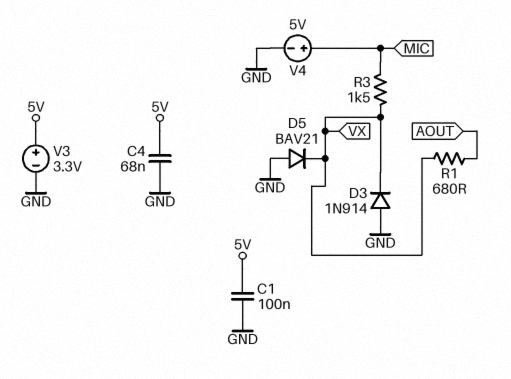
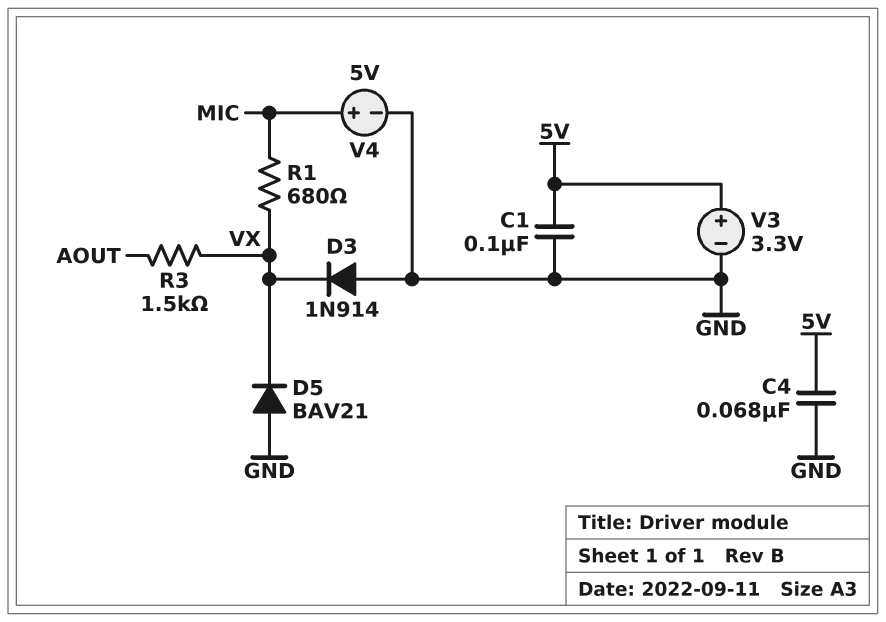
R1: 680 (AOUT, VX) -> 680 (MIC, VX)
R3: 1.5k (MIC, VX) -> 1.5k (AOUT, VX)

